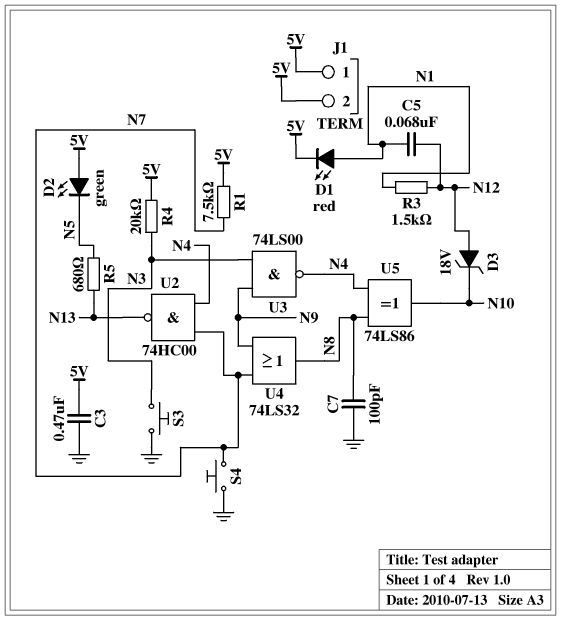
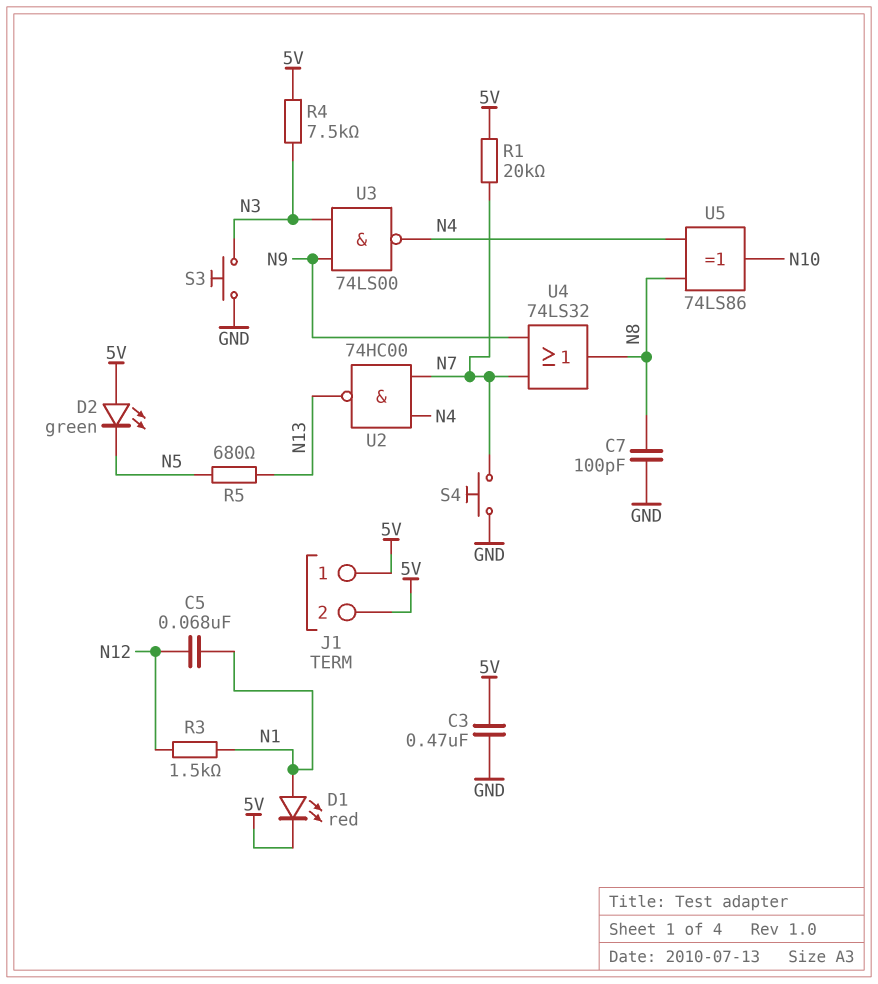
D3: zener 18V (A N12, K N10) -> none
R1: 7.5k (5V, N7) -> 20k (5V, N7)
R4: 20k (5V, N3) -> 7.5k (5V, N3)

